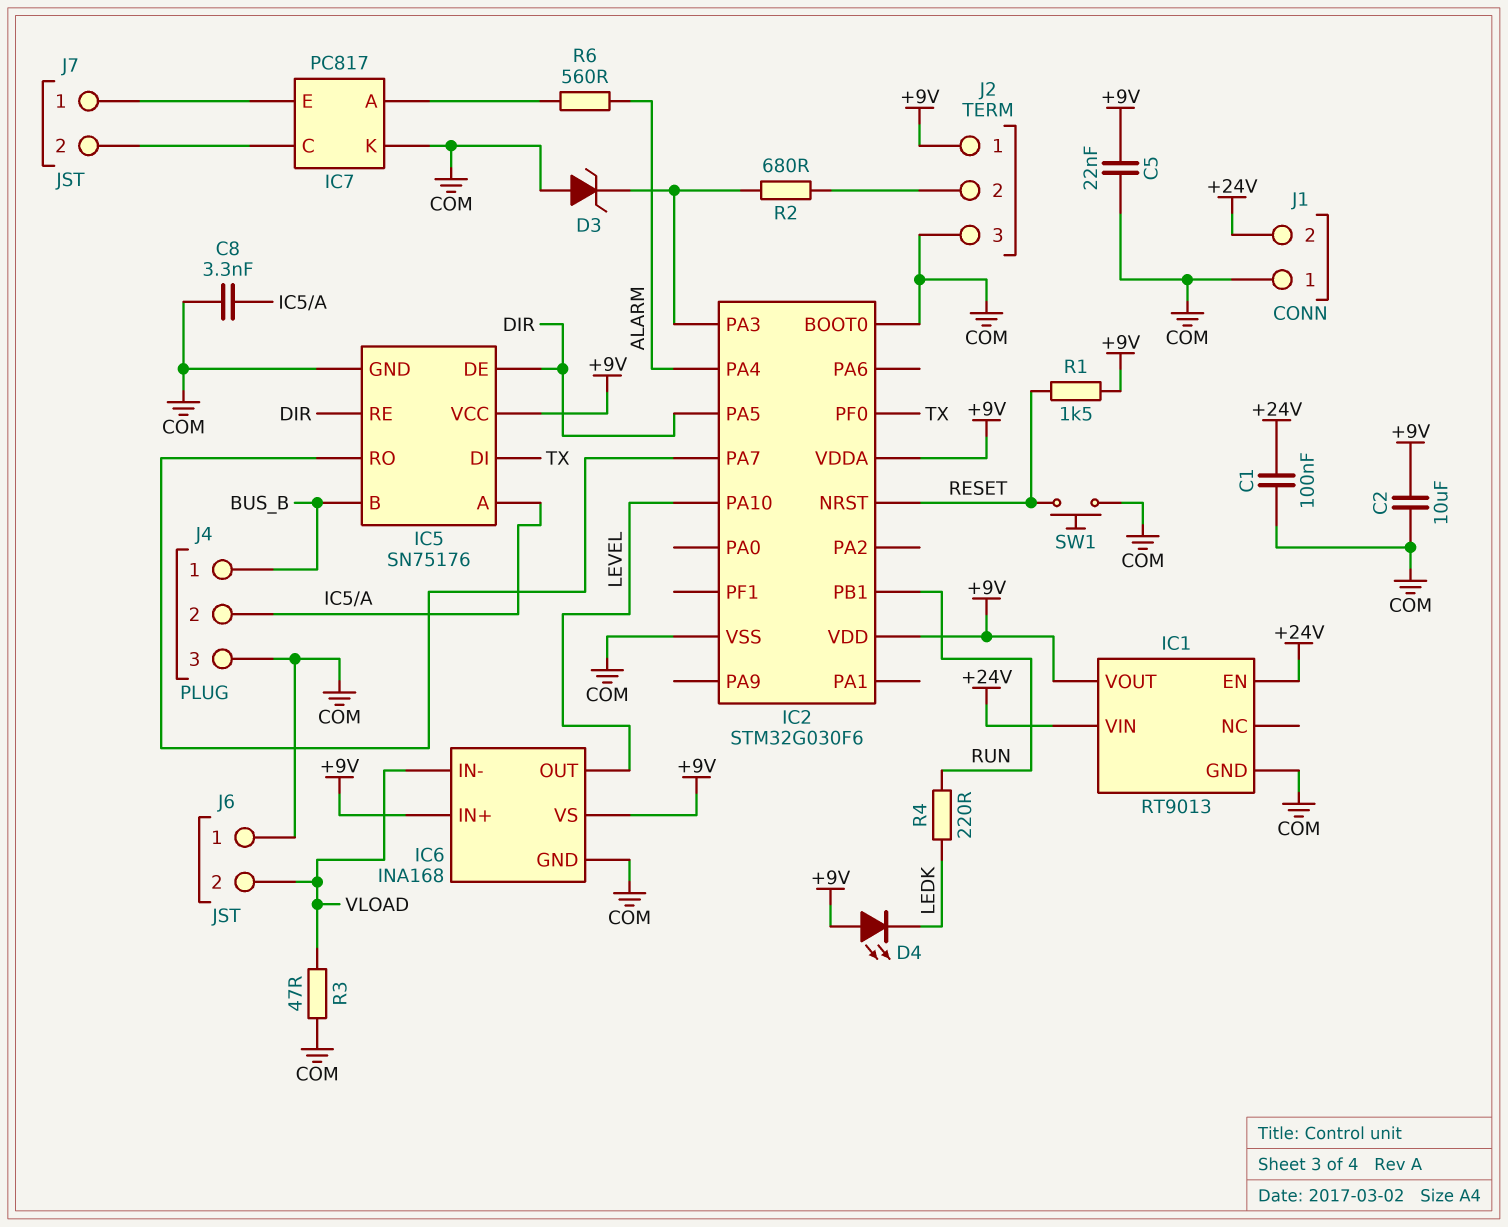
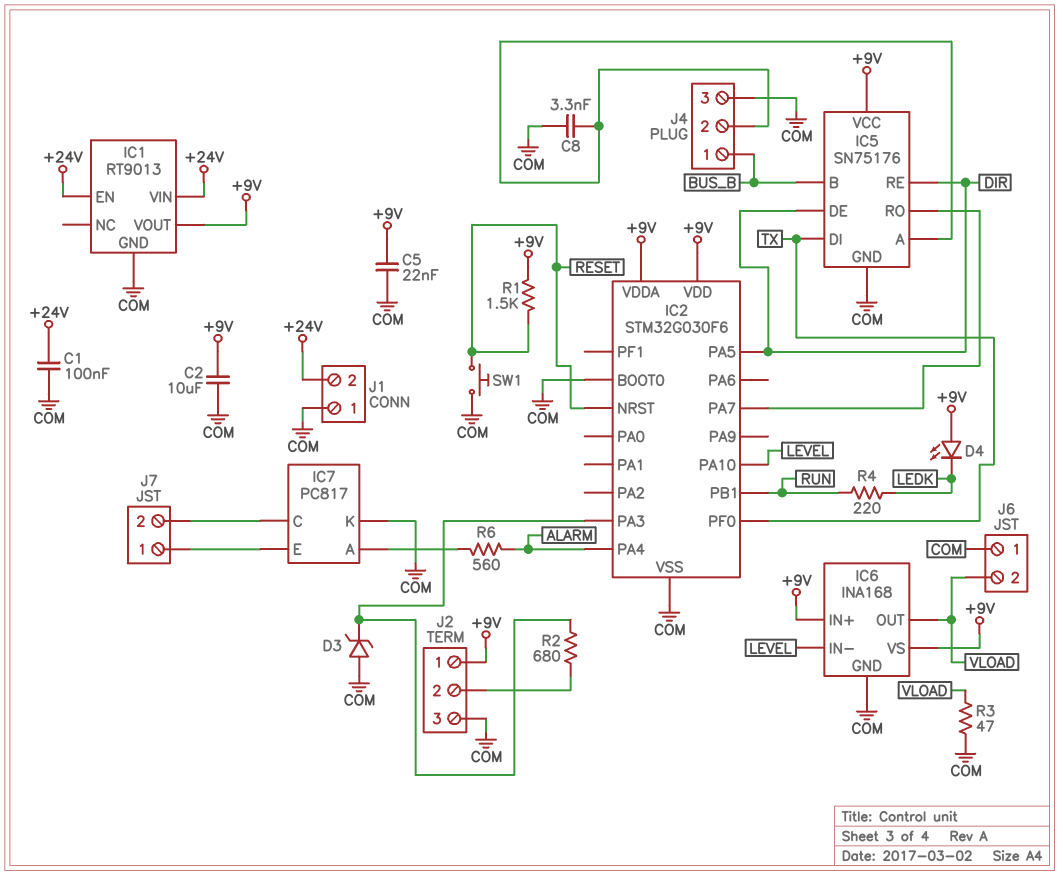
IC6 pin IN-: VLOAD -> LEVEL
IC6 pin OUT: LEVEL -> VLOAD

